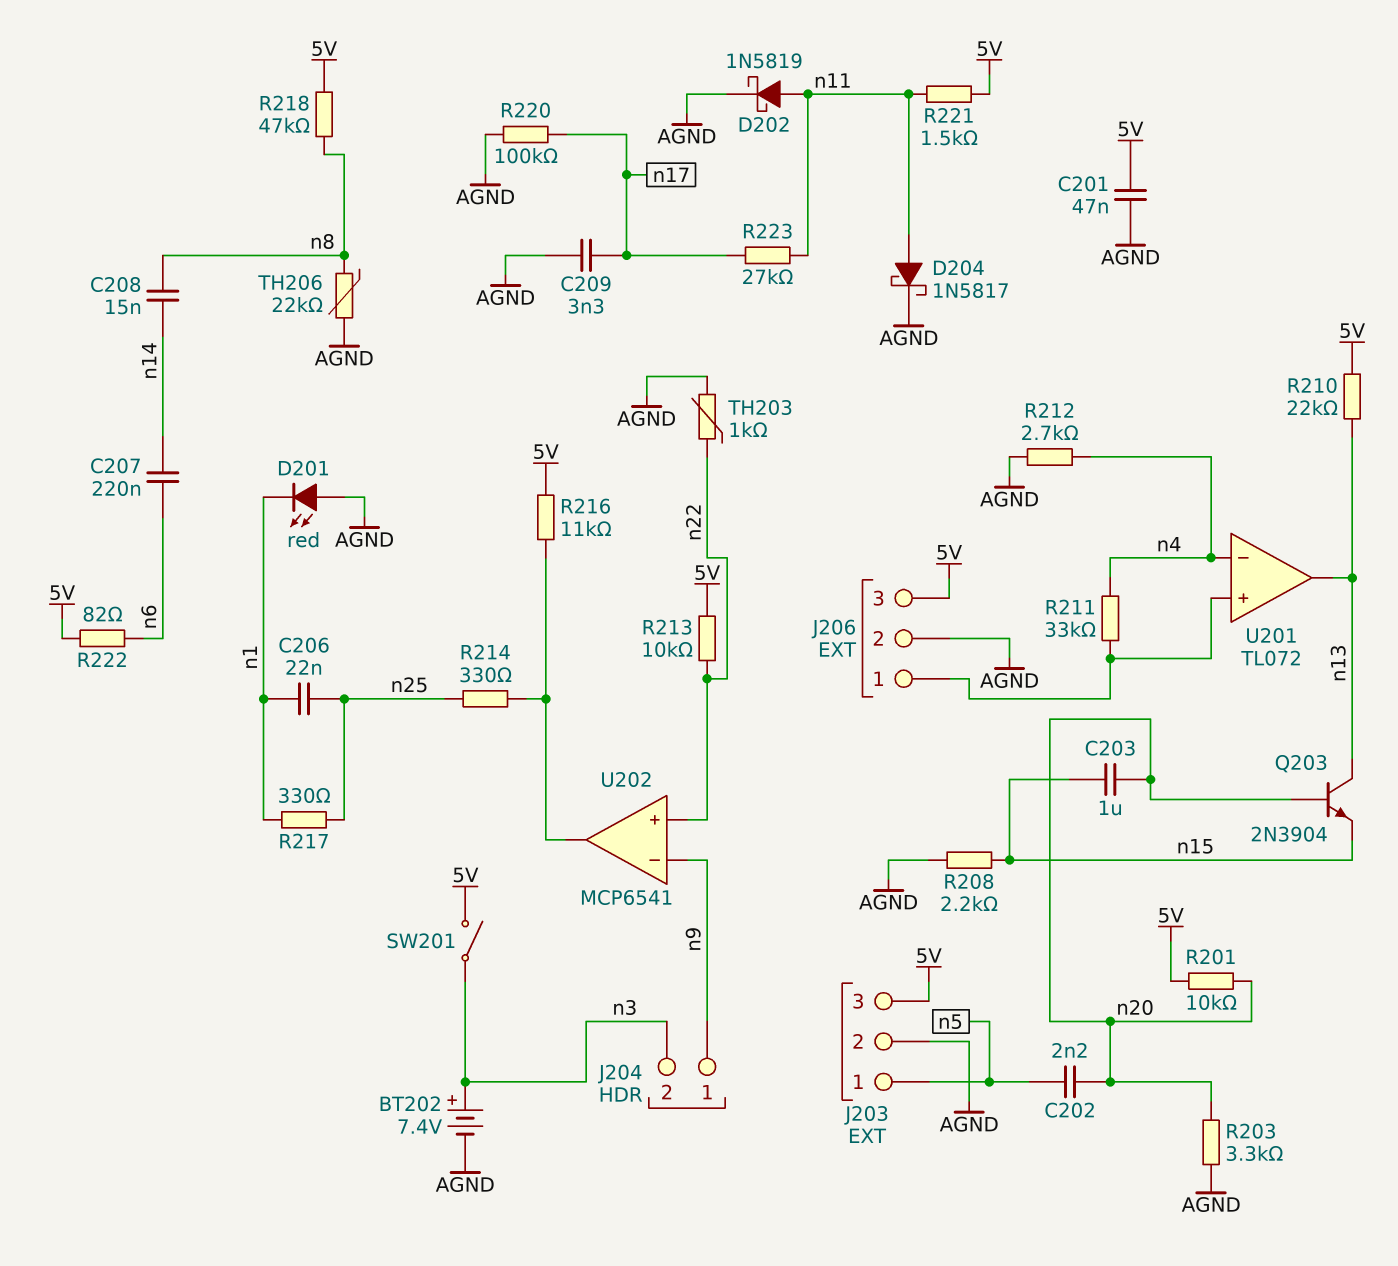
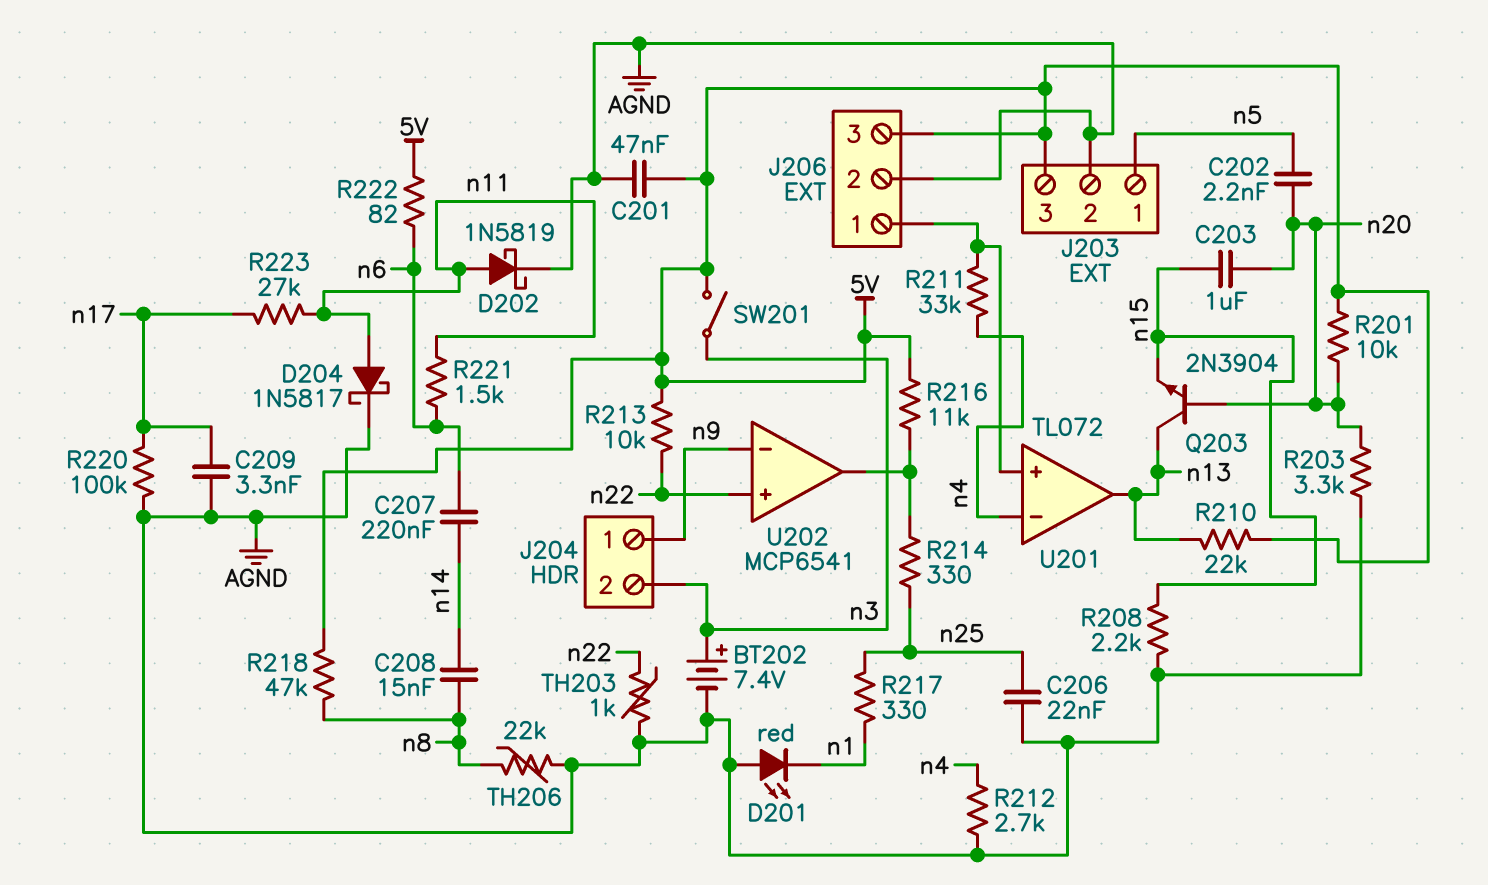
C206: 22nF (n1, n25) -> 22nF (AGND, n25)
R221: 1.5k (5V, n11) -> 1.5k (n6, n11)

